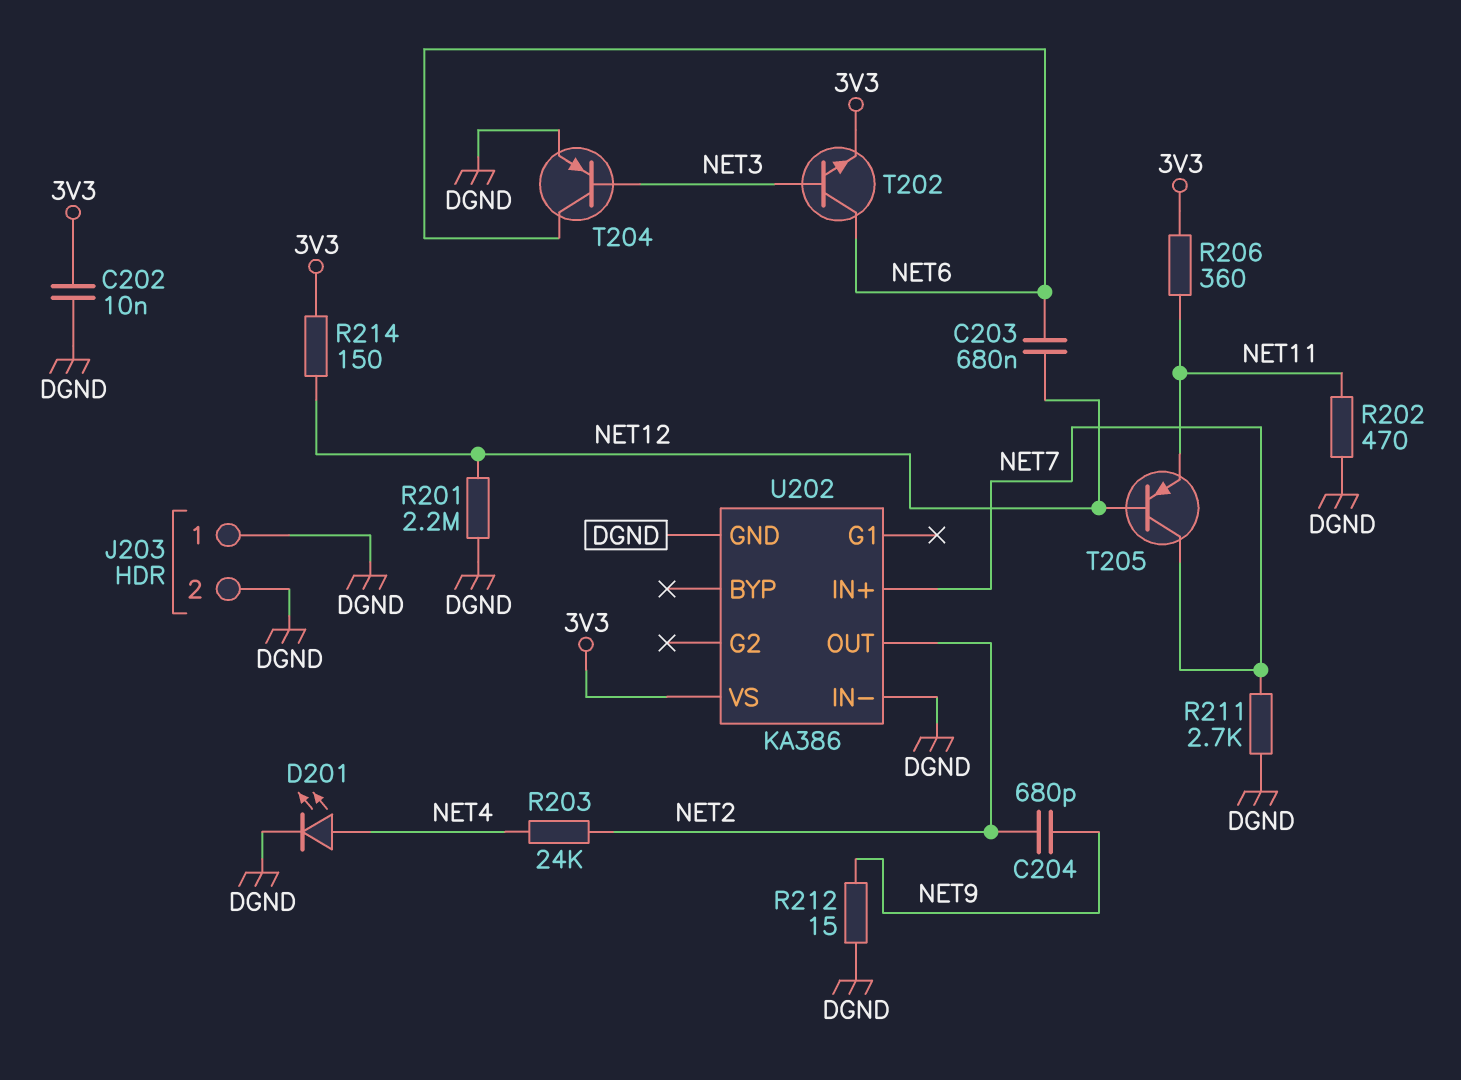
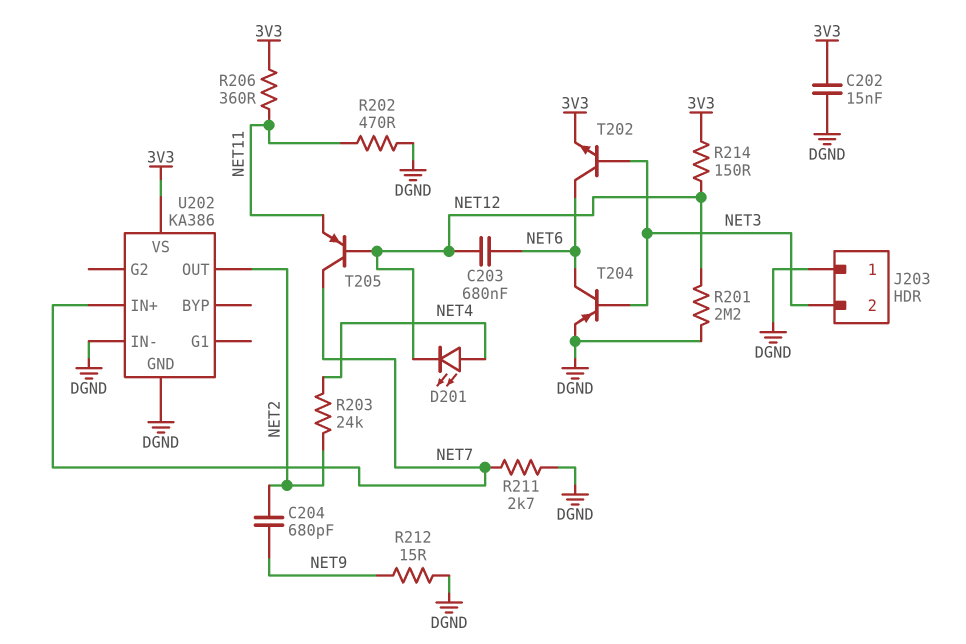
C202: 10nF (3V3, DGND) -> 15nF (3V3, DGND)
D201: LED (A NET4, K DGND) -> LED (A NET4, K NET12)
J203 pin 2: DGND -> NET3

